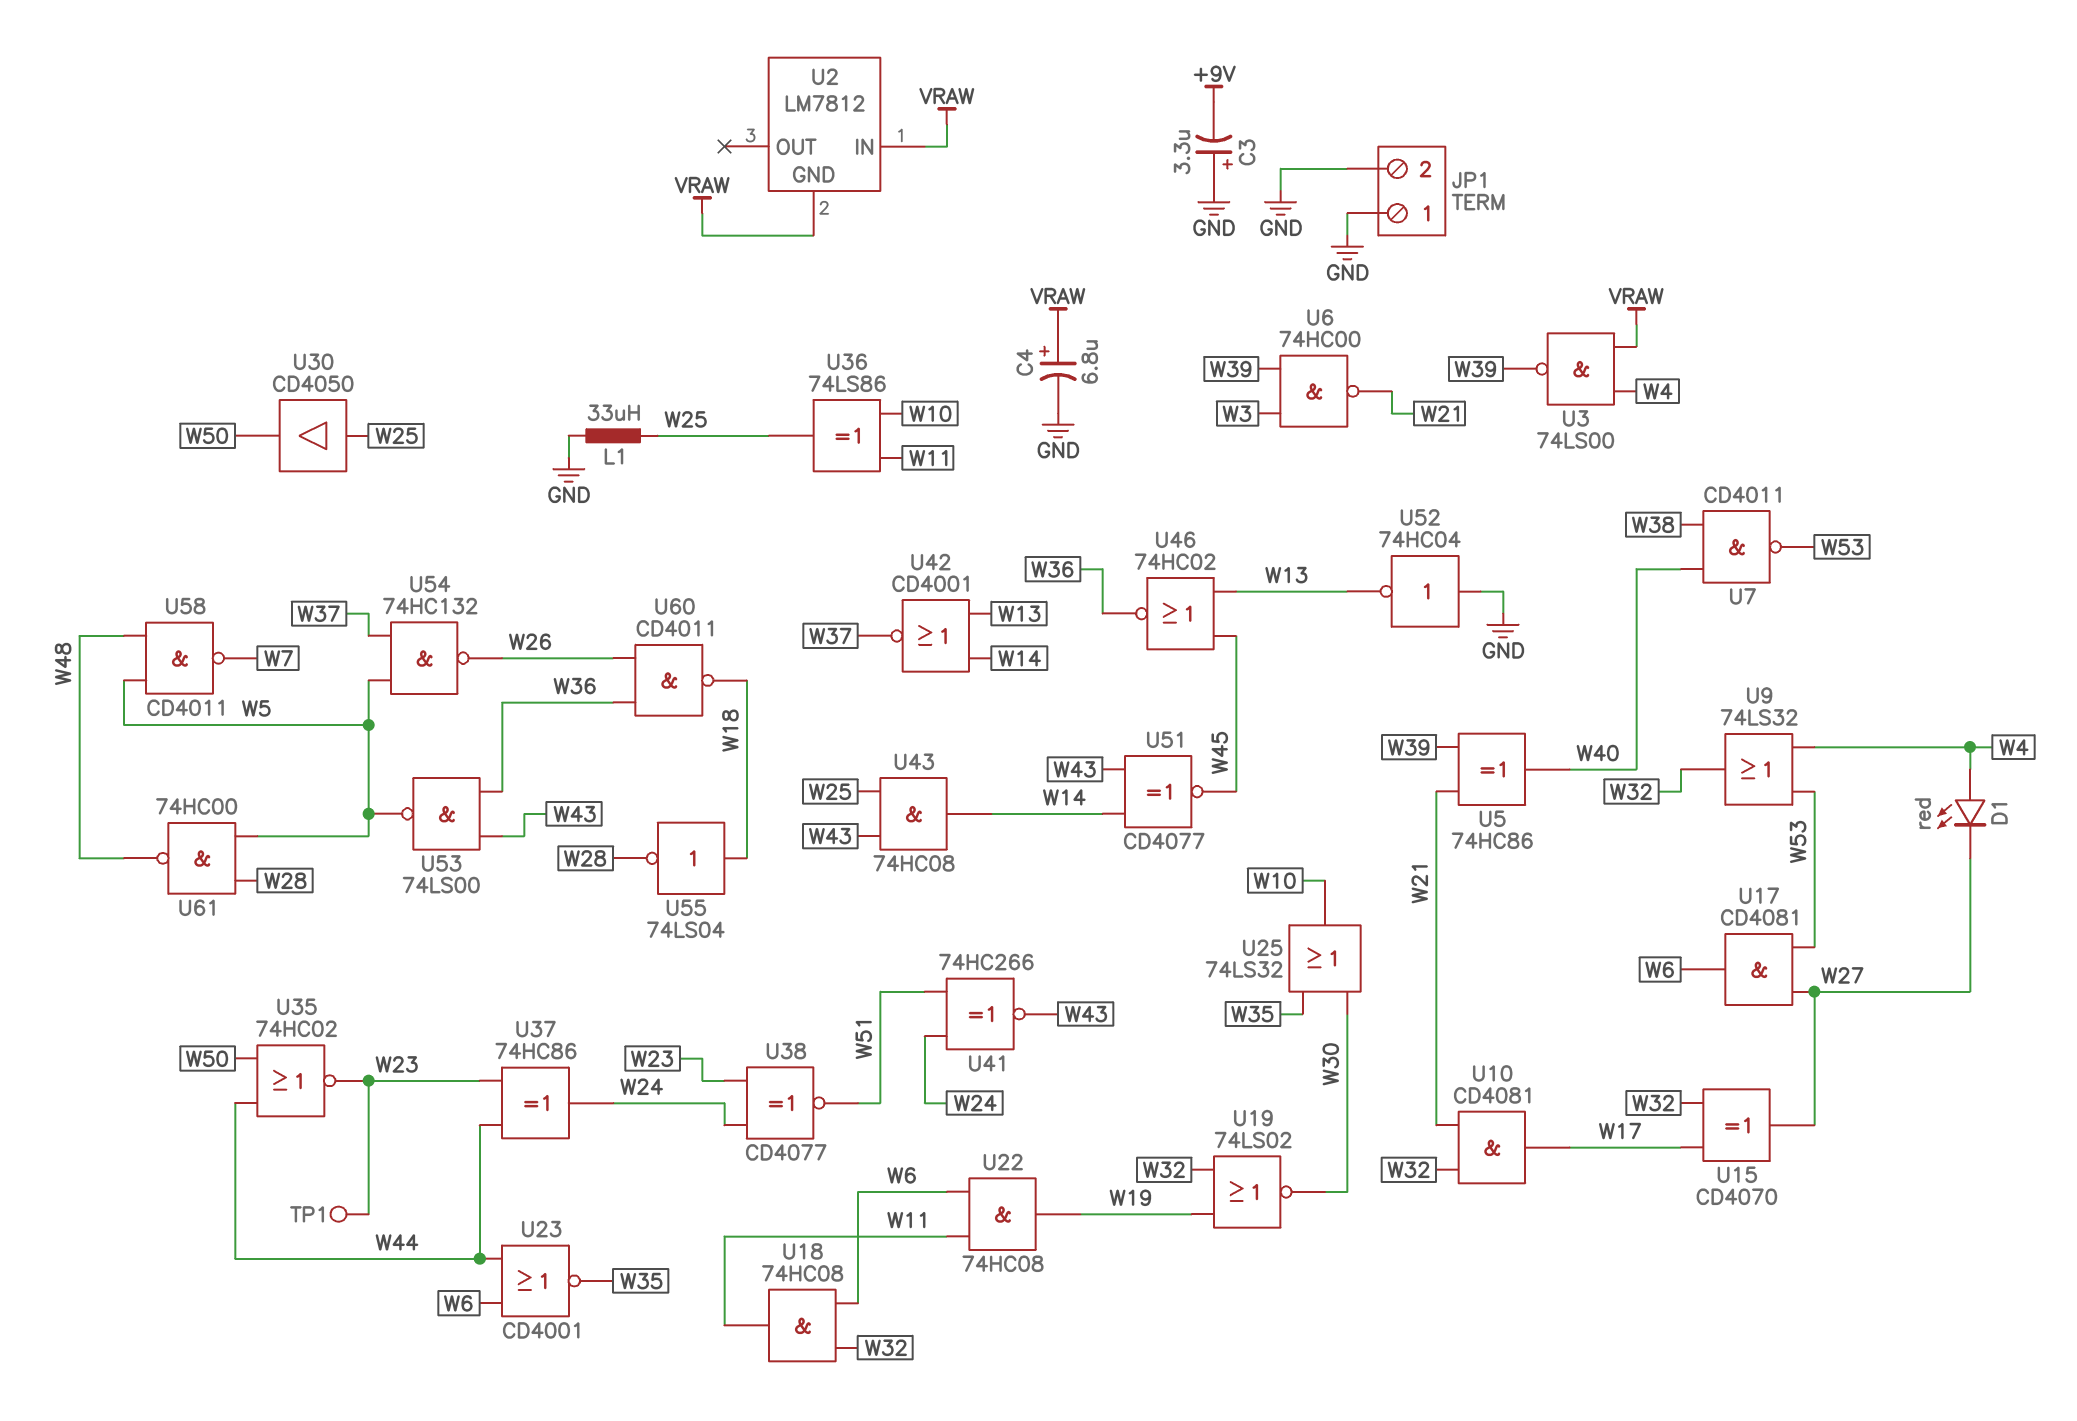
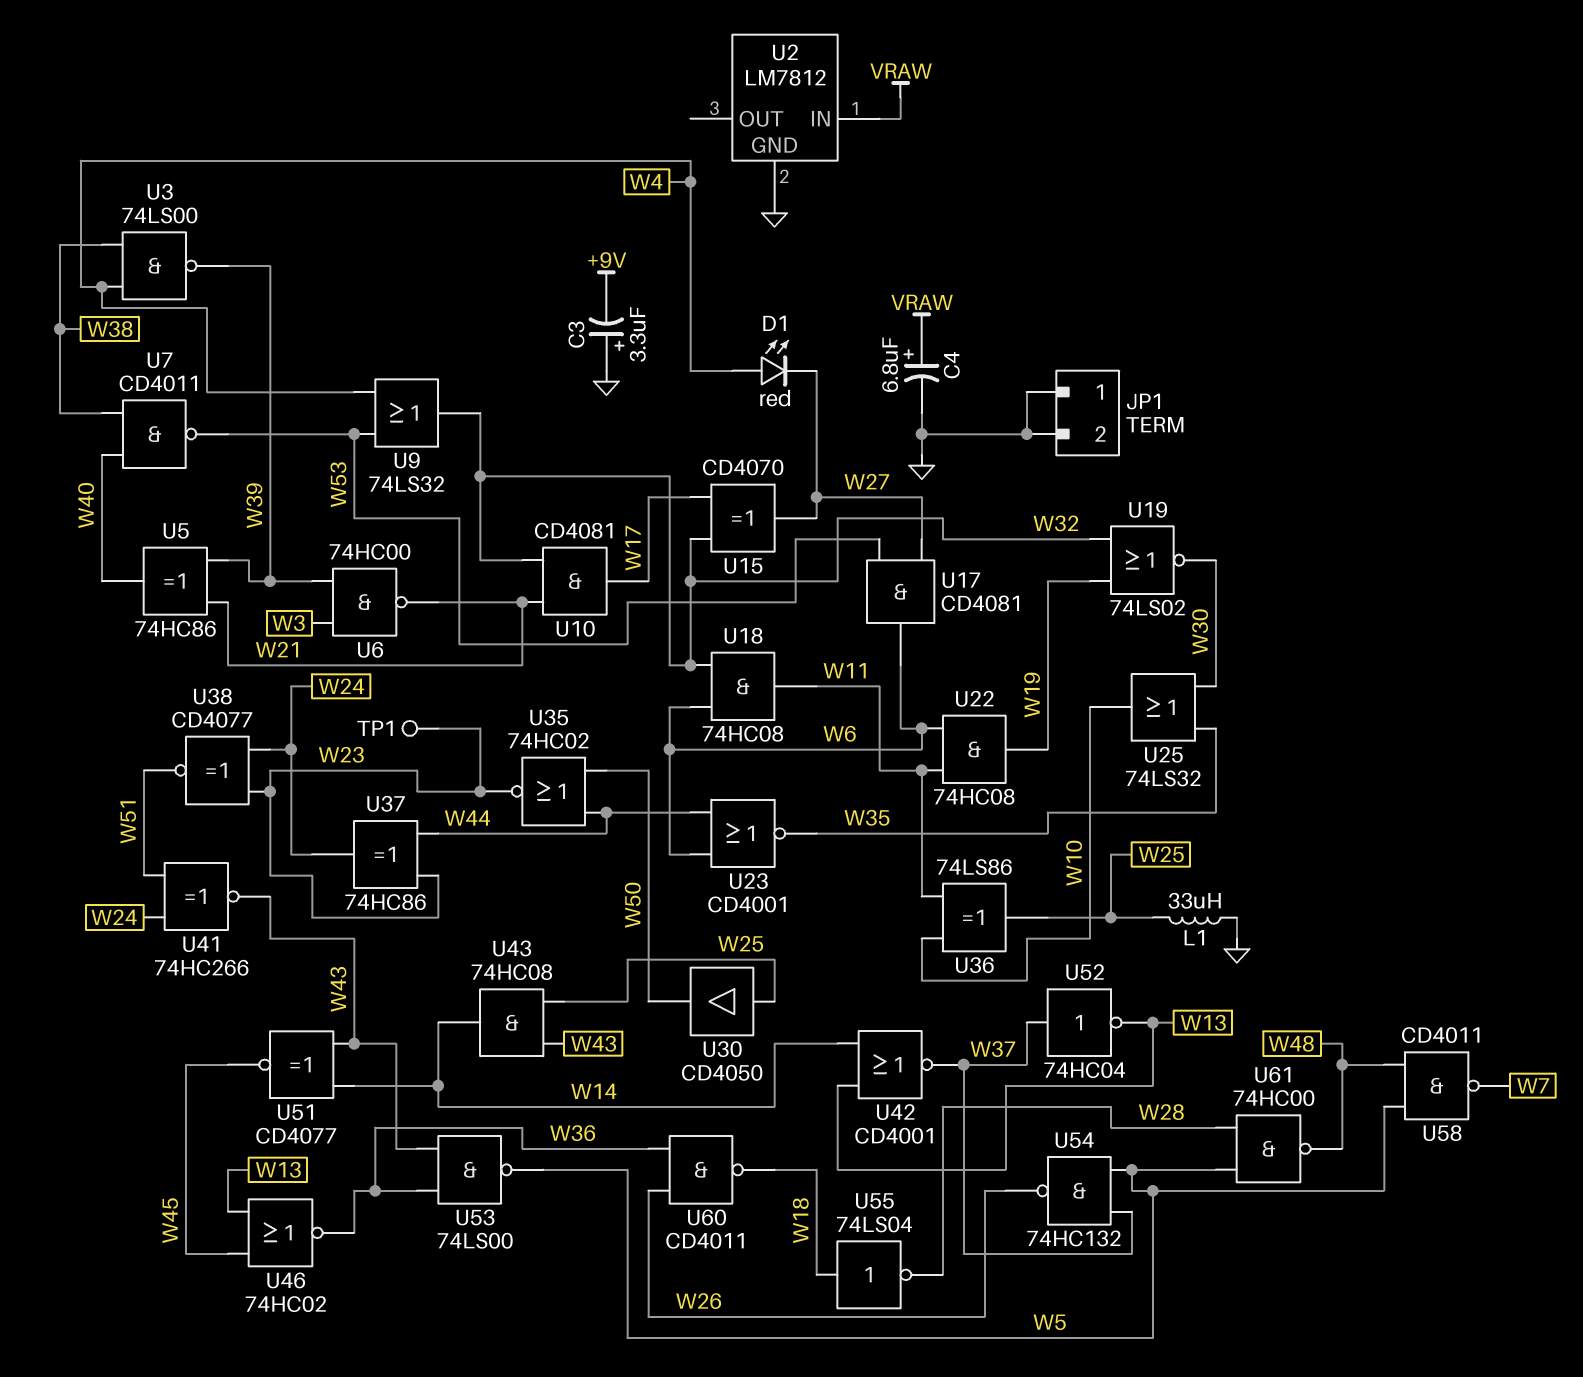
U2 pin GND: VRAW -> GND
U3: NAND 74LS00 (in VRAW, in W4, out W39) -> NAND 74LS00 (in W4, in W38, out W39)
U52: NOT 74HC04 (in GND, out W13) -> NOT 74HC04 (in W37, out W13)

